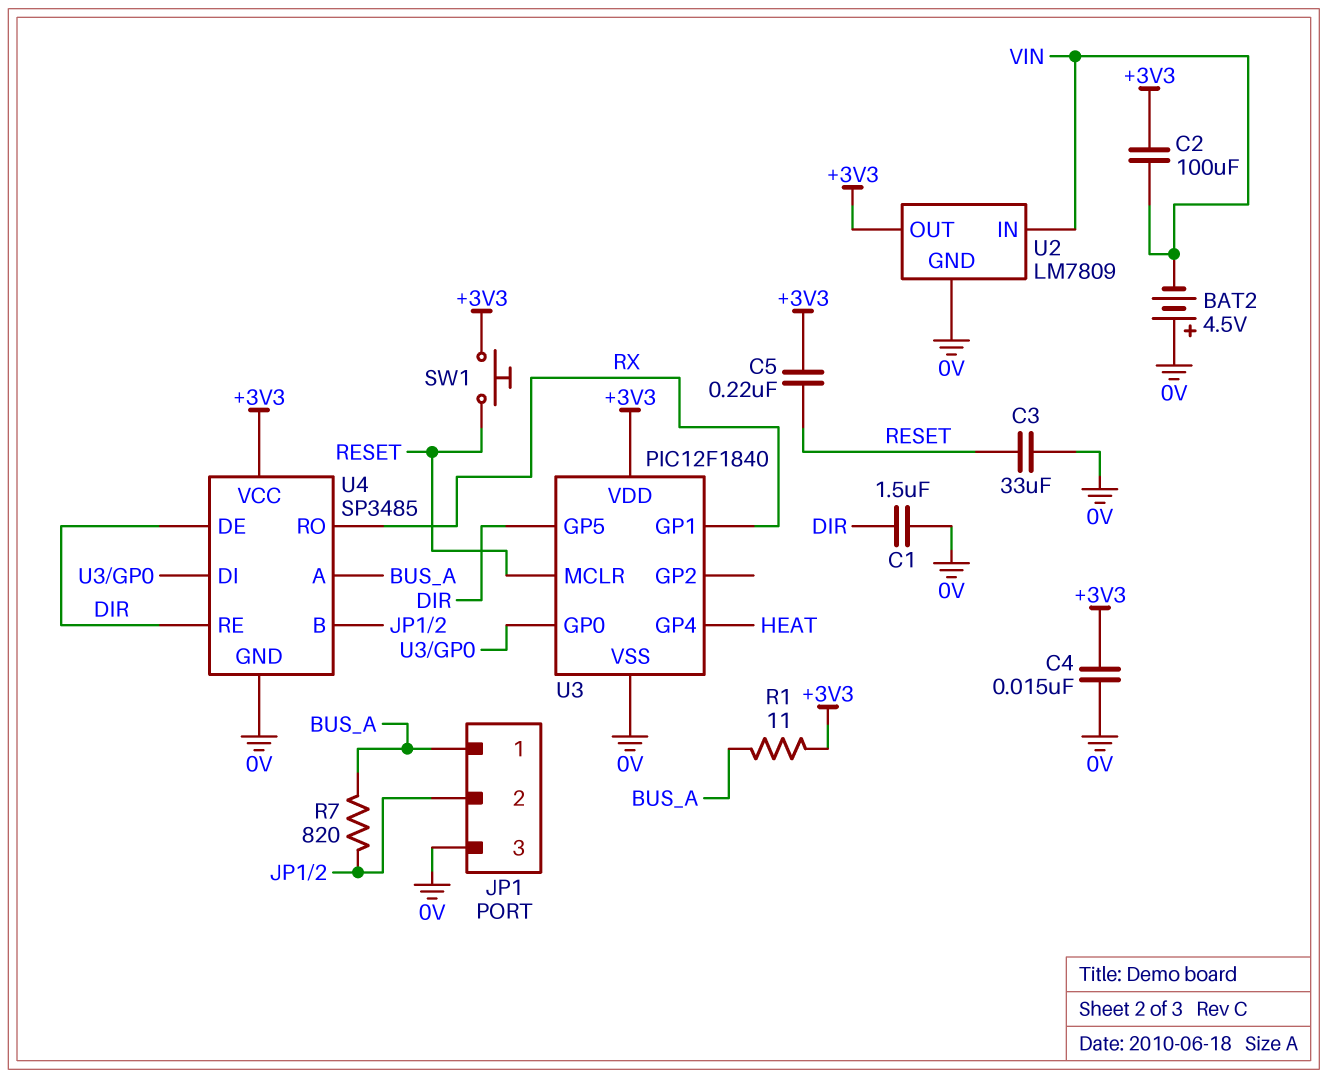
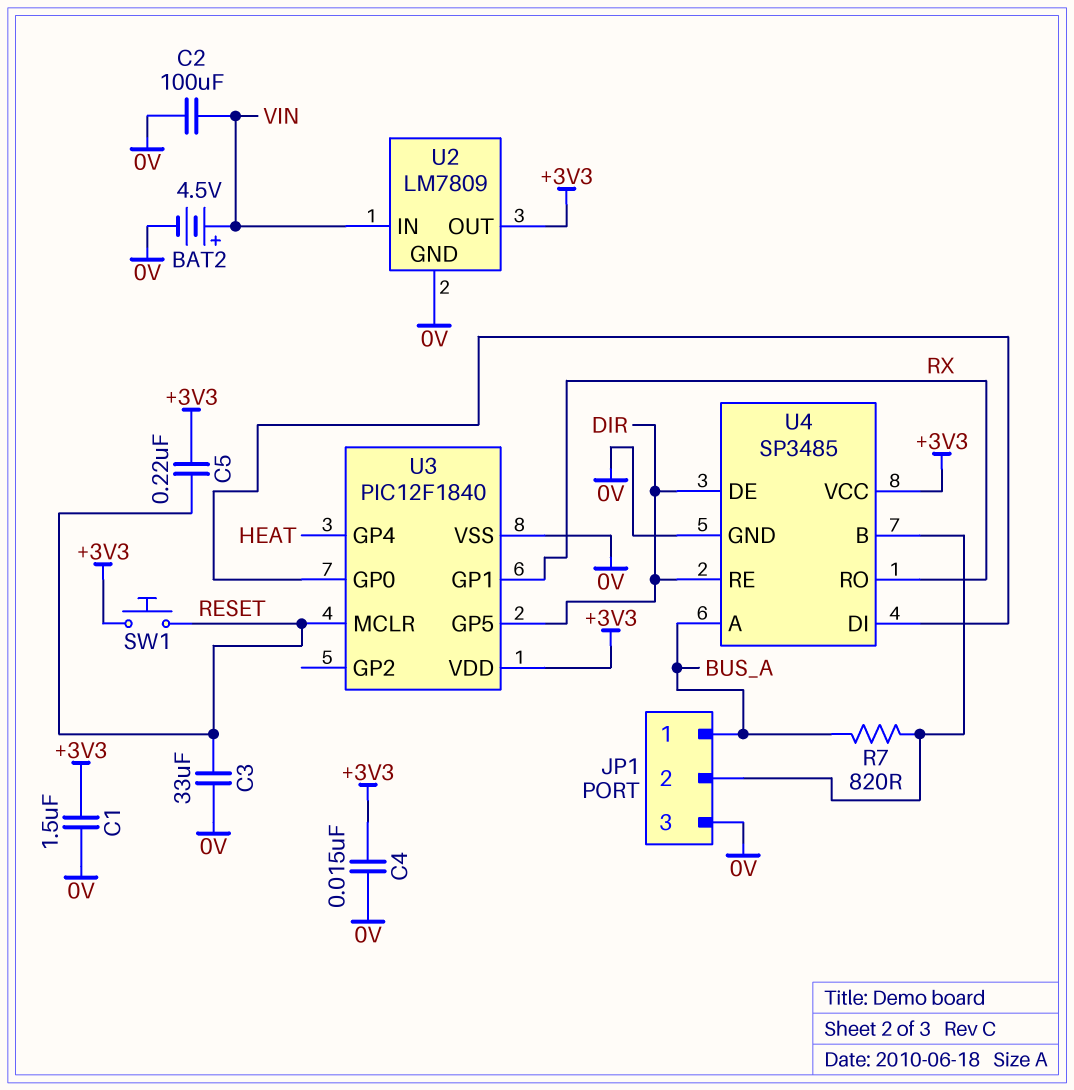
BAT2: 4.5V (plus 0V, minus VIN) -> 4.5V (plus VIN, minus 0V)
C1: 1.5uF (0V, DIR) -> 1.5uF (+3V3, 0V)
C2: 100uF (+3V3, VIN) -> 100uF (0V, VIN)
R1: 11 (+3V3, BUS_A) -> none

